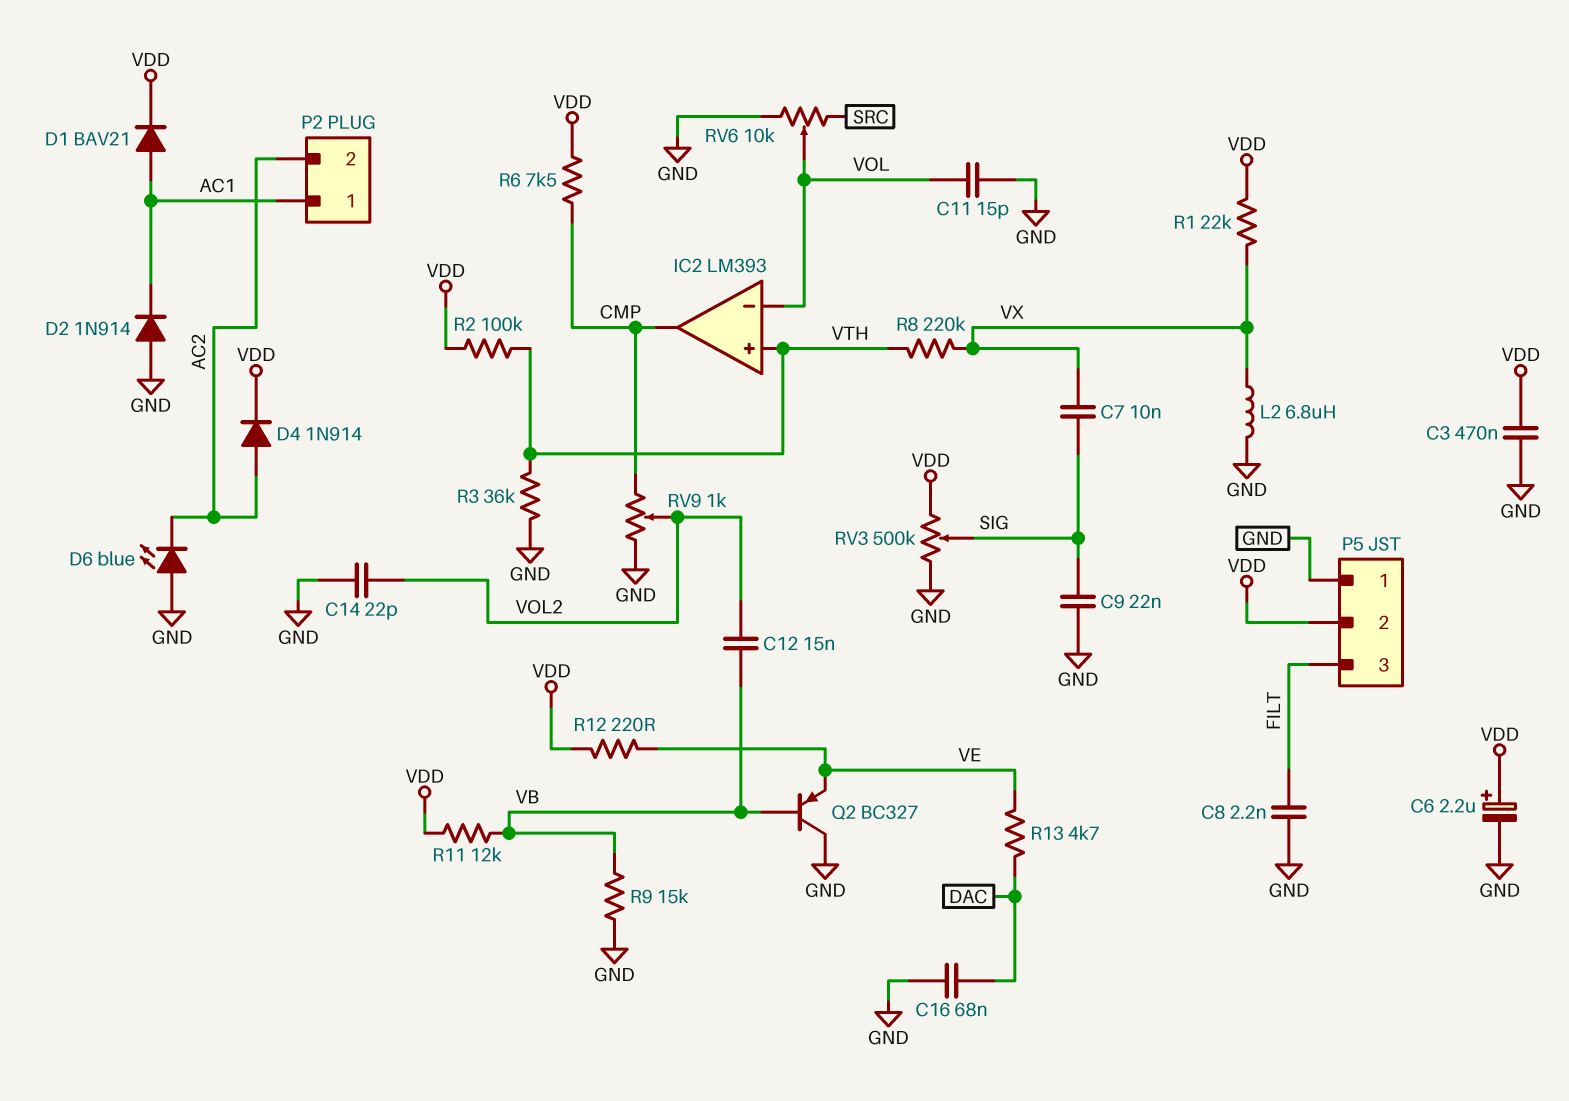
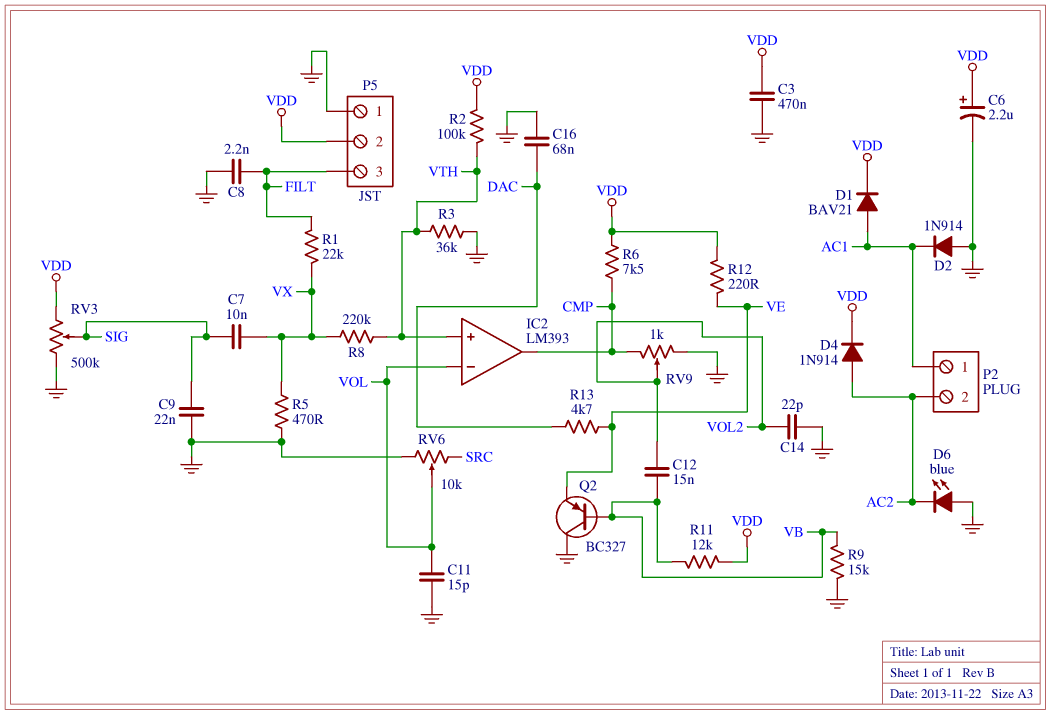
L2: 6.8uH (GND, VX) -> none
R1: 22k (VDD, VX) -> 22k (FILT, VX)
R5: none -> 470 (GND, VX)

